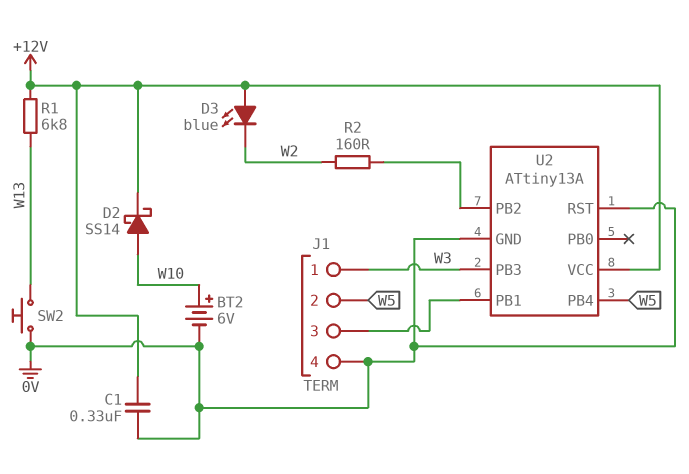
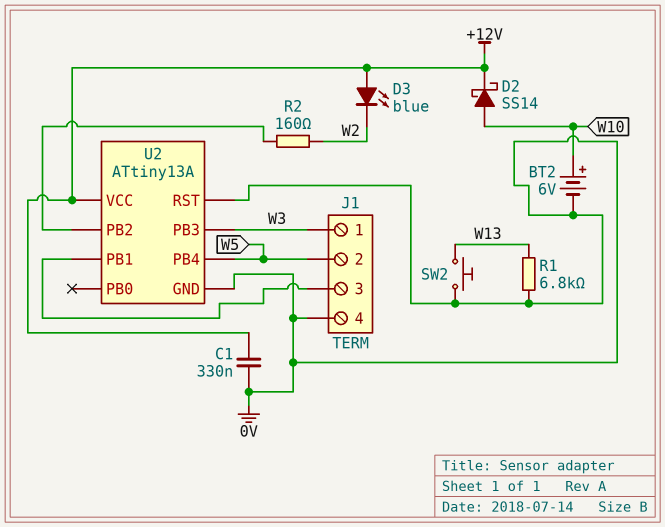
R1: 6.8k (+12V, W13) -> 6.8k (0V, W13)

